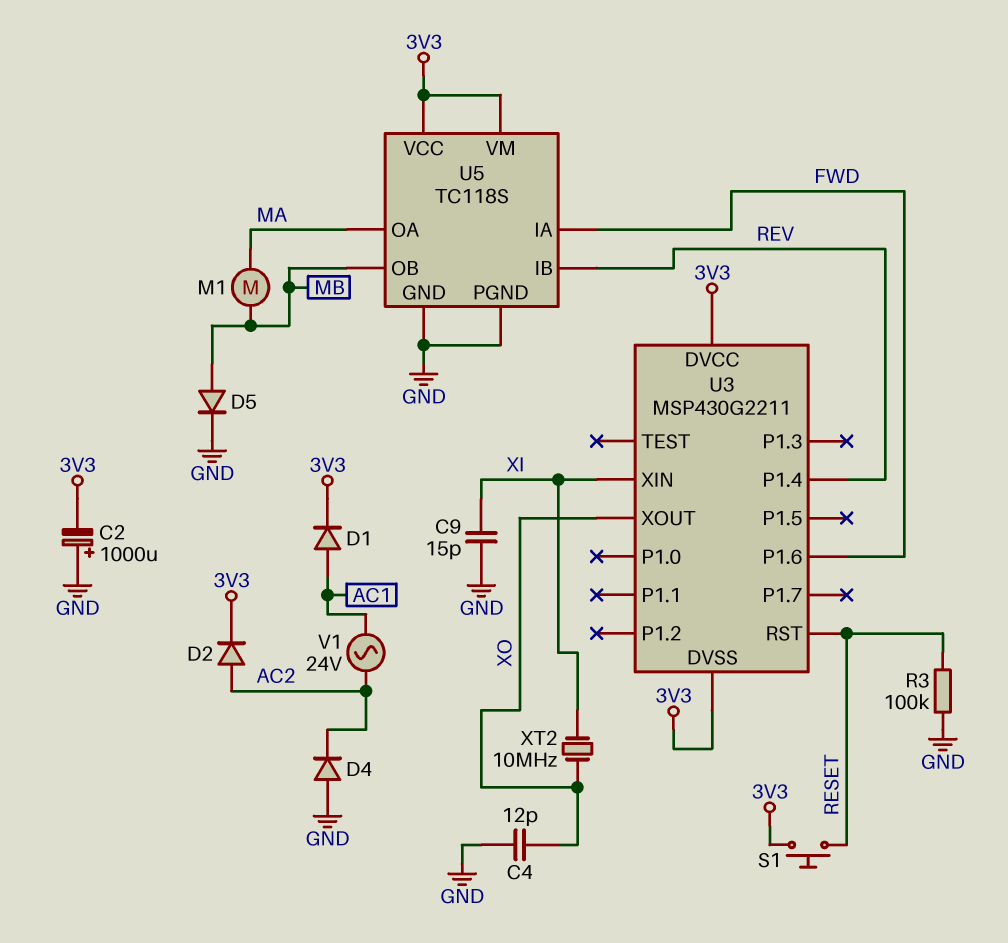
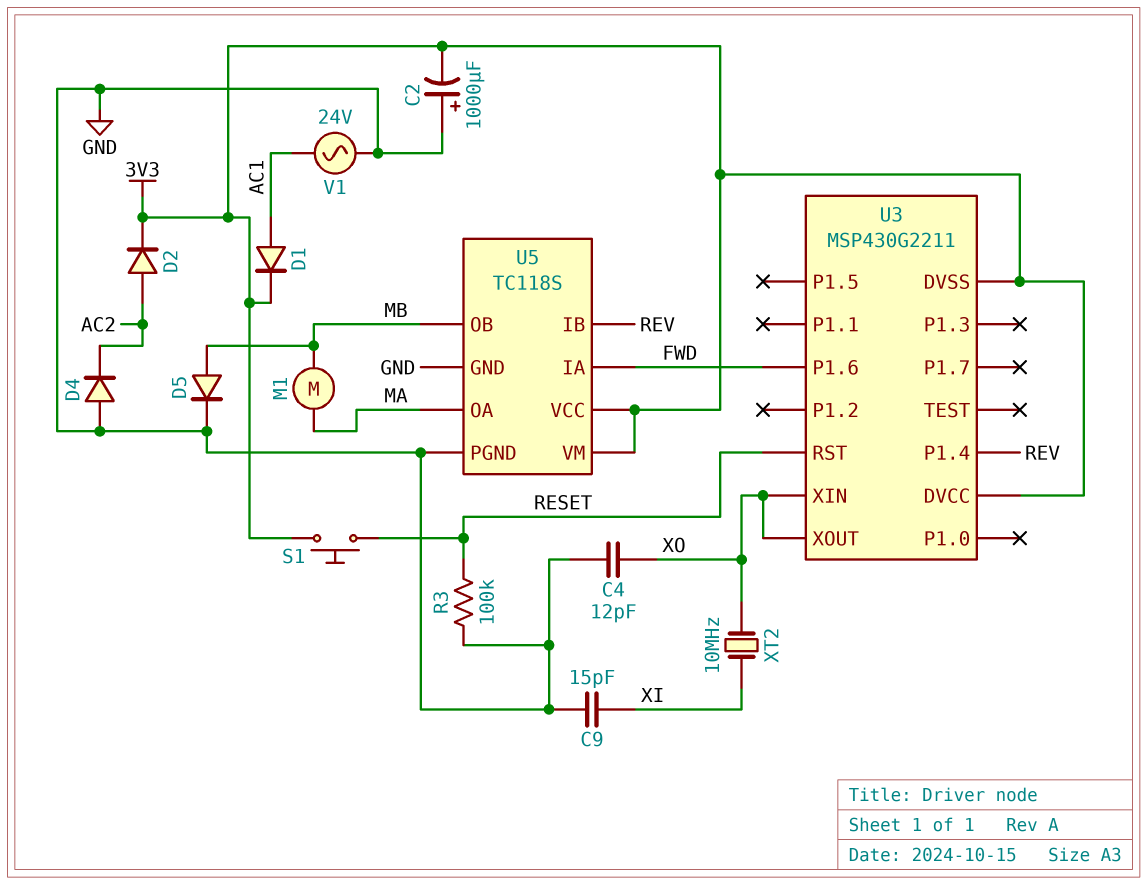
U3 pin XIN: XI -> XO
V1: AC 24V (AC1, AC2) -> AC 24V (AC1, GND)

